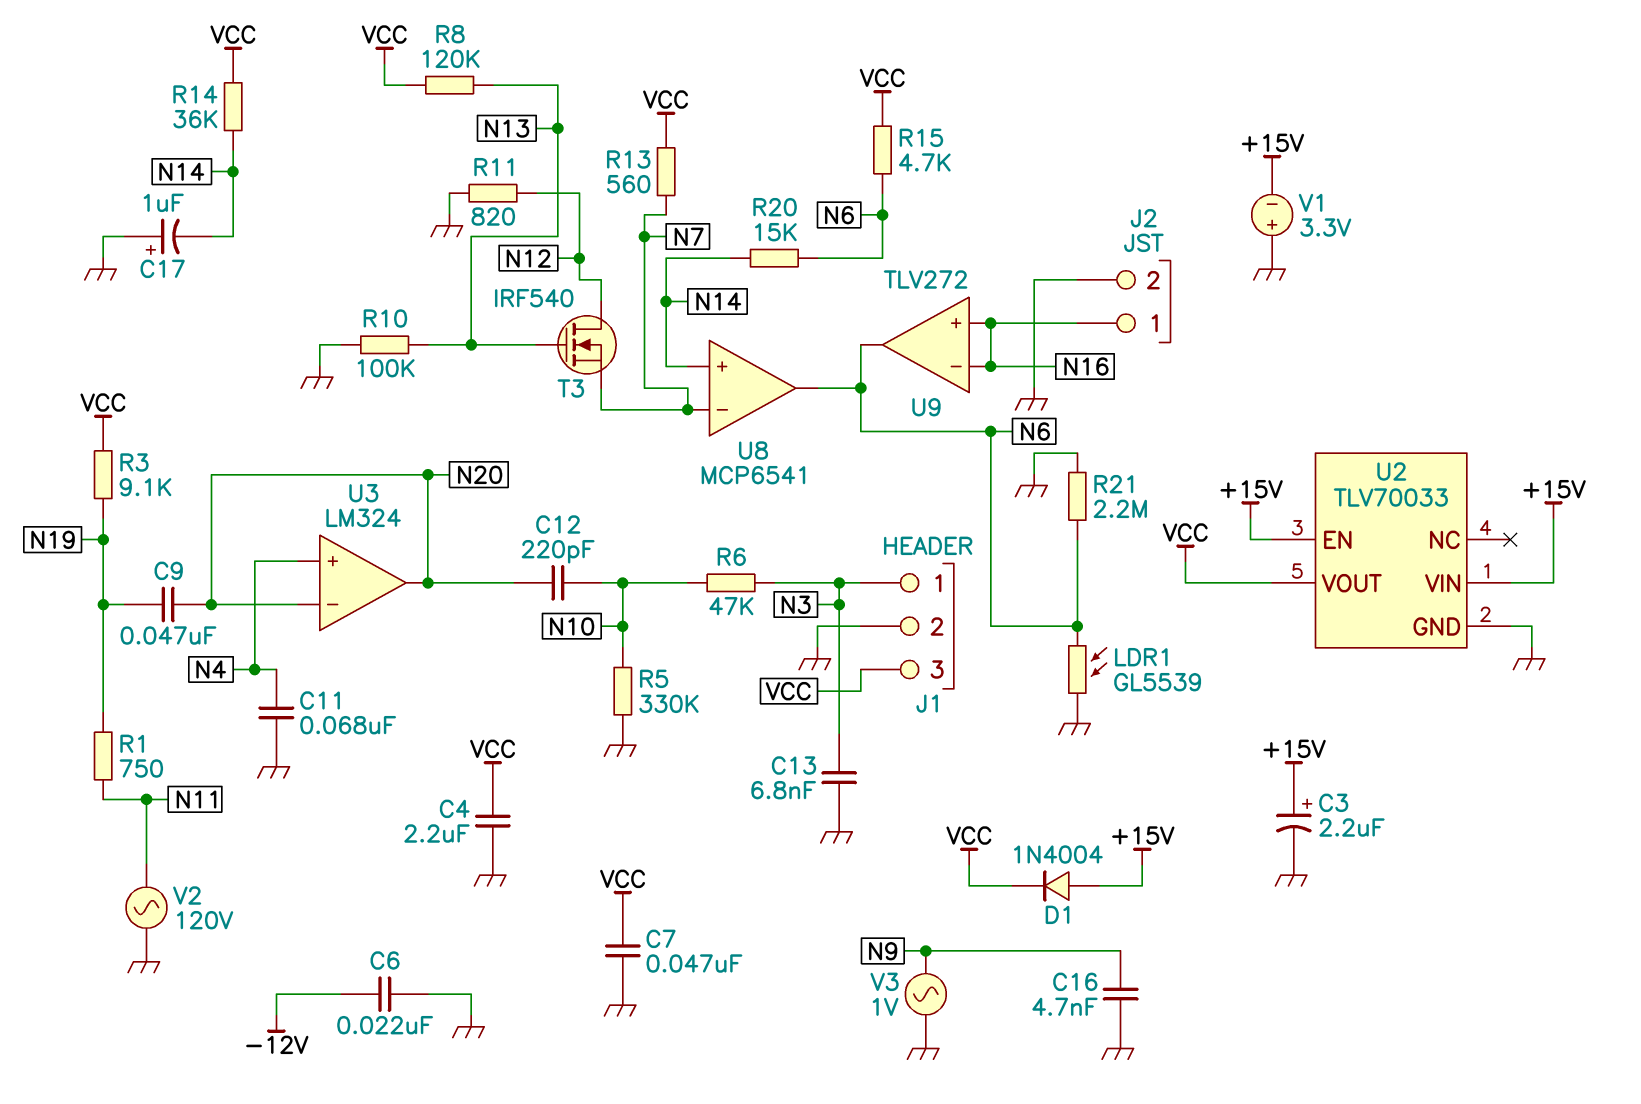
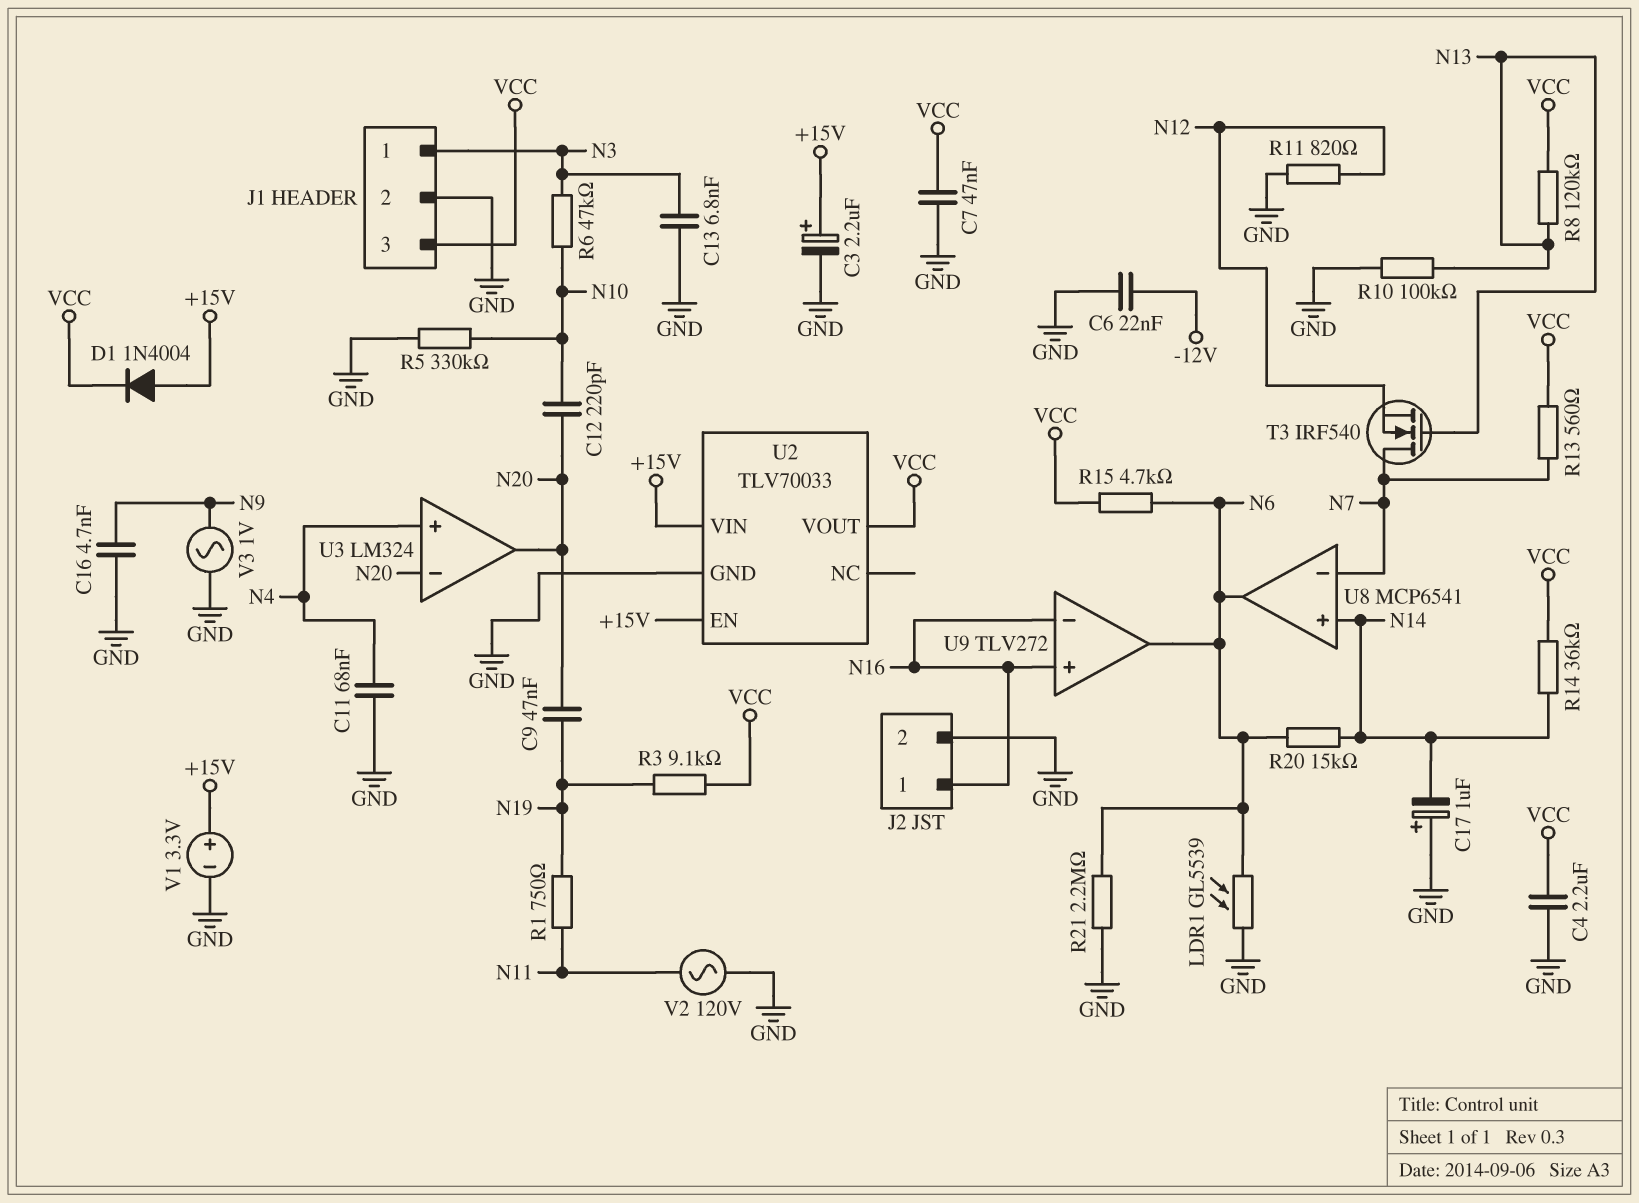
T3: NMOS IRF540 (G N13, D N12, S N7) -> NMOS IRF540 (G N13, D N7, S N12)
V1: 3.3V (plus GND, minus +15V) -> 3.3V (plus +15V, minus GND)

